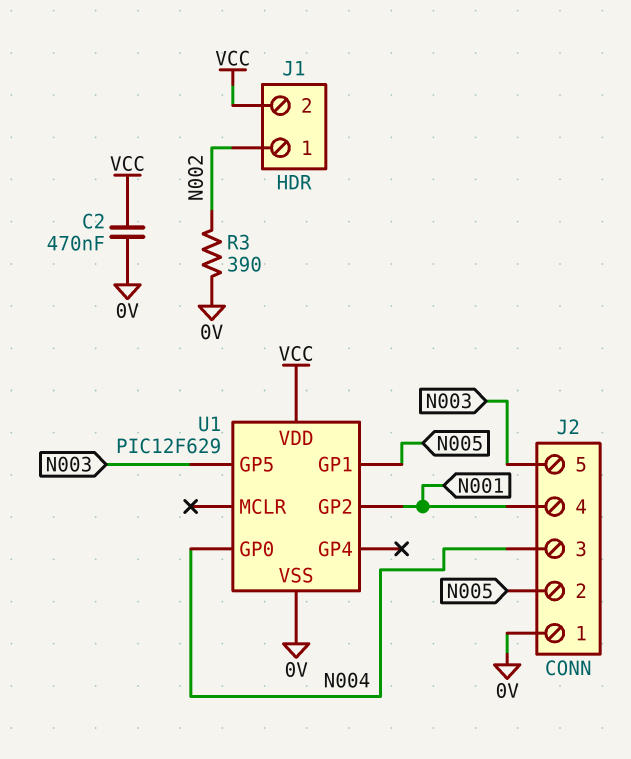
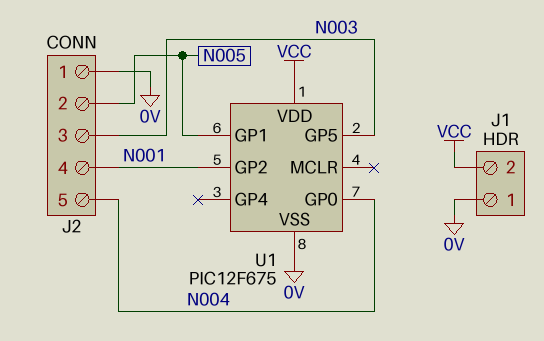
C2: 470nF (0V, VCC) -> none
J1 pin 1: N002 -> 0V
J2 pin 3: N004 -> N003
J2 pin 5: N003 -> N004
R3: 390 (0V, N002) -> none
U1: PIC12F629 -> PIC12F675

